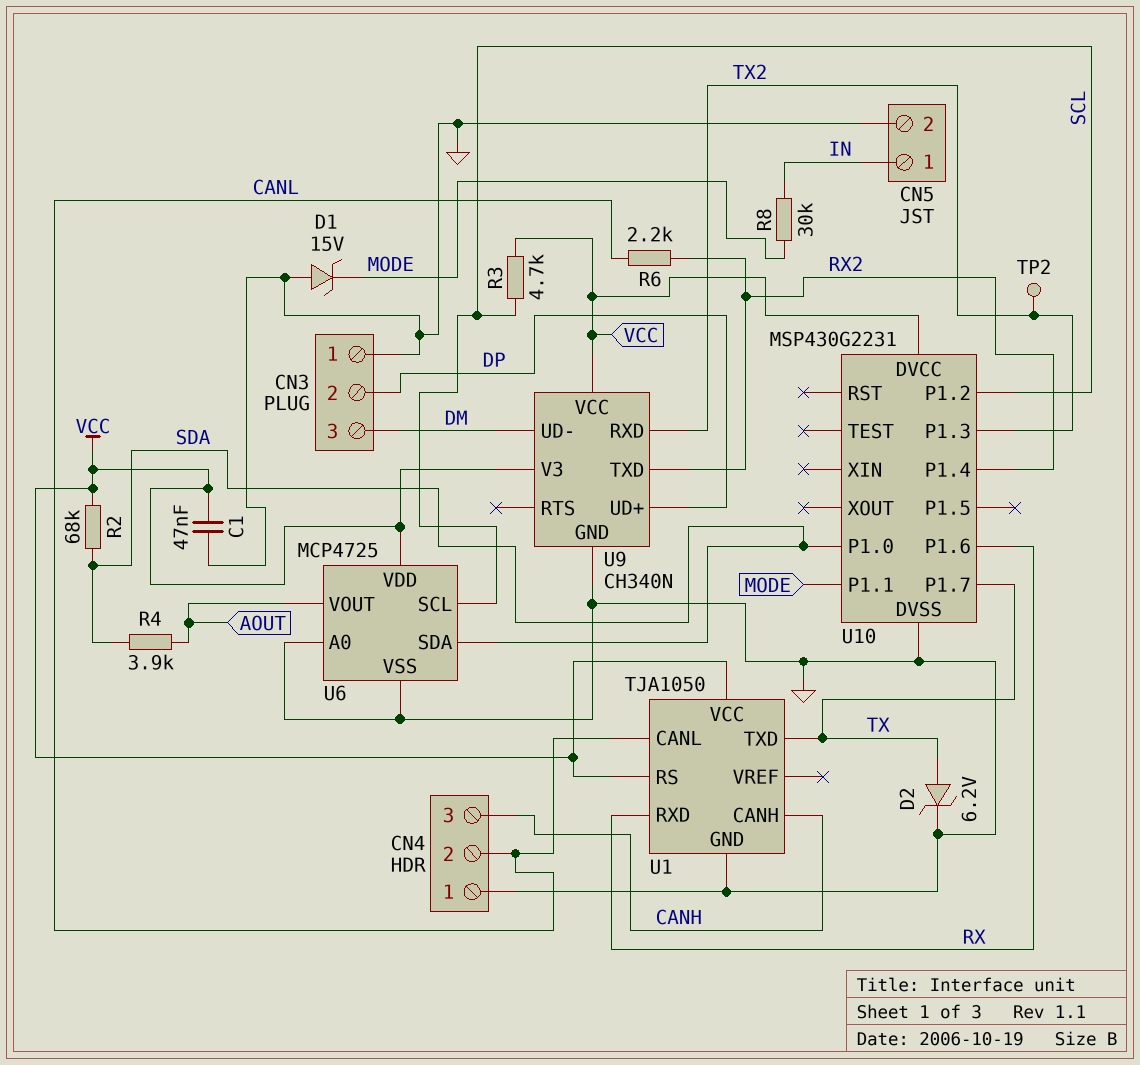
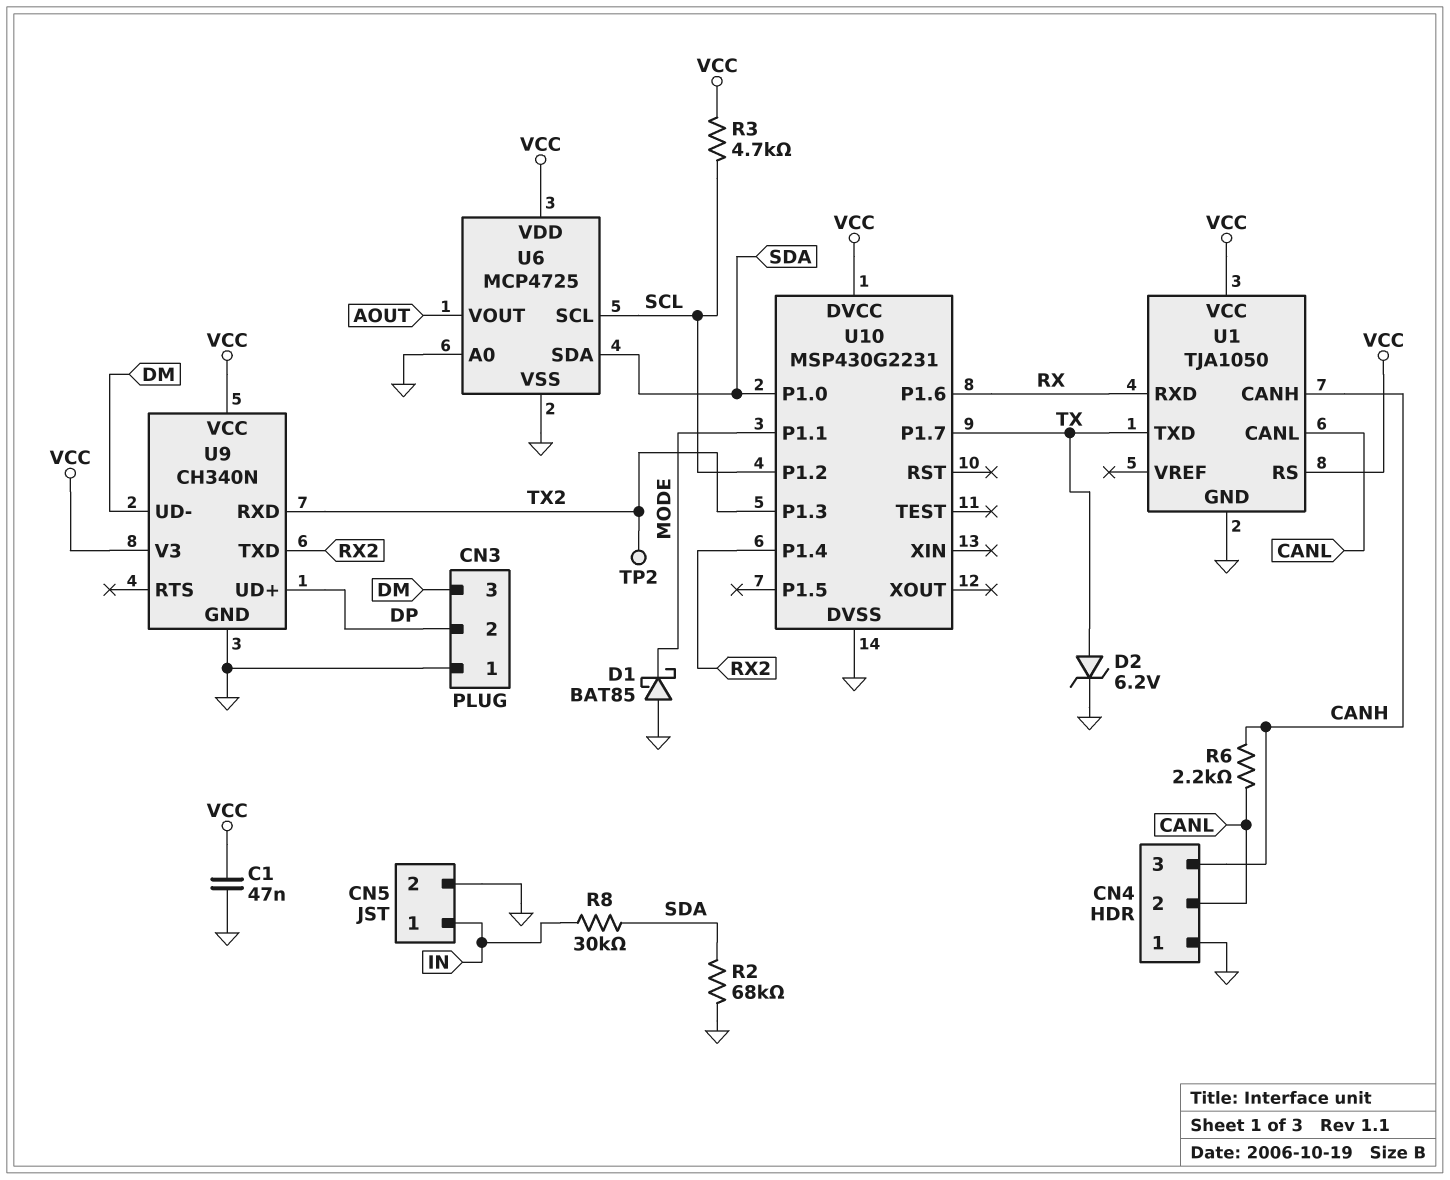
D1: zener 15V (A GND, K MODE) -> schottky BAT85 (A GND, K MODE)
R2: 68k (SDA, VCC) -> 68k (GND, SDA)
R4: 3.9k (AOUT, SDA) -> none
R6: 2.2k (CANL, RX2) -> 2.2k (CANH, CANL)
R8: 30k (IN, MODE) -> 30k (IN, SDA)

